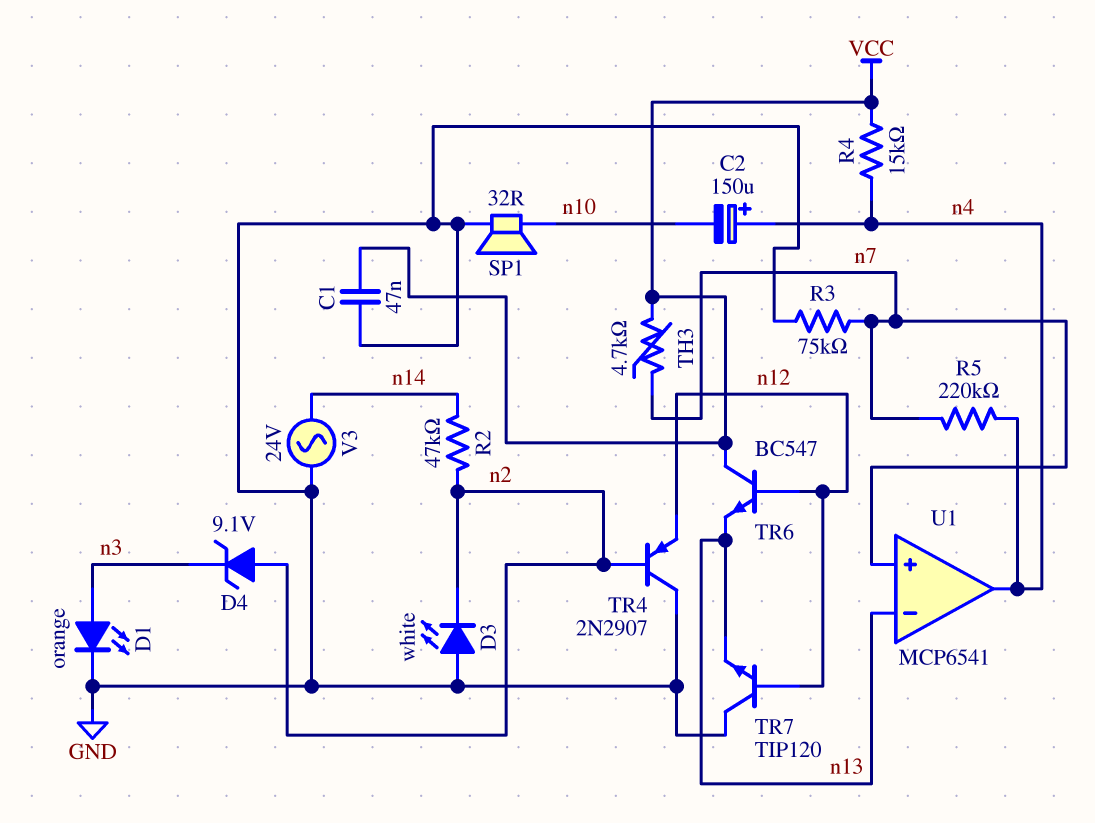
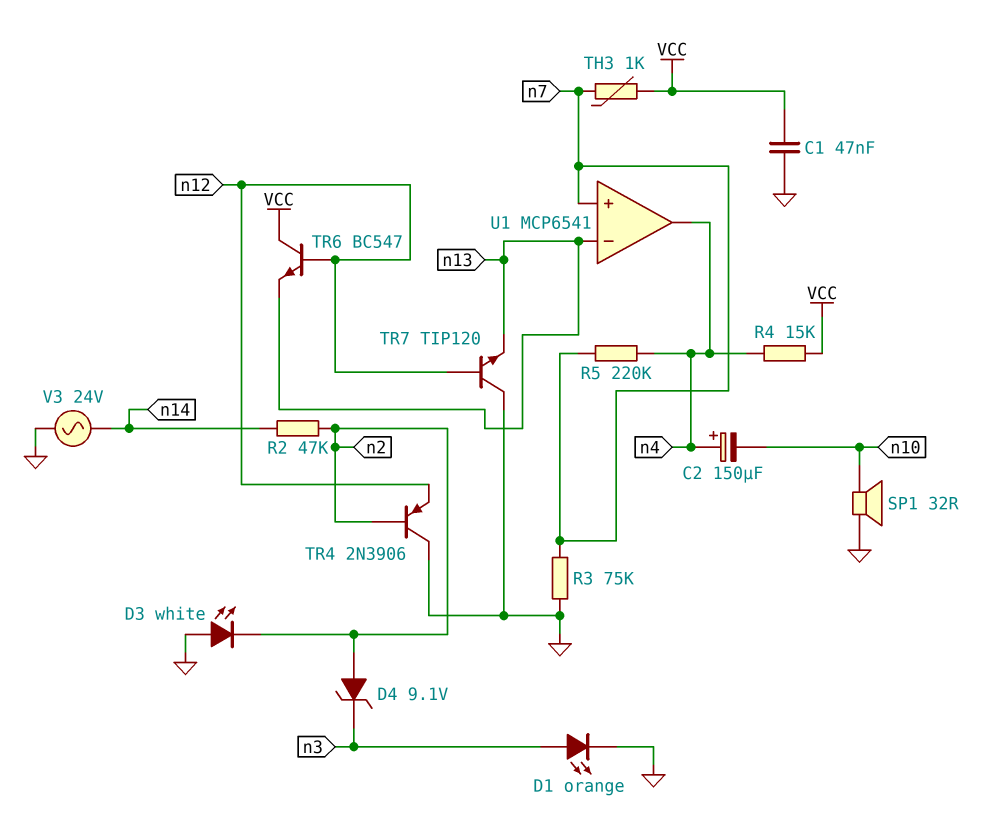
TH3: 4.7k (VCC, n7) -> 1k (VCC, n7)
TR4: PNP 2N2907 (B n2, C GND, E n12) -> PNP 2N3906 (B n2, C GND, E n12)

